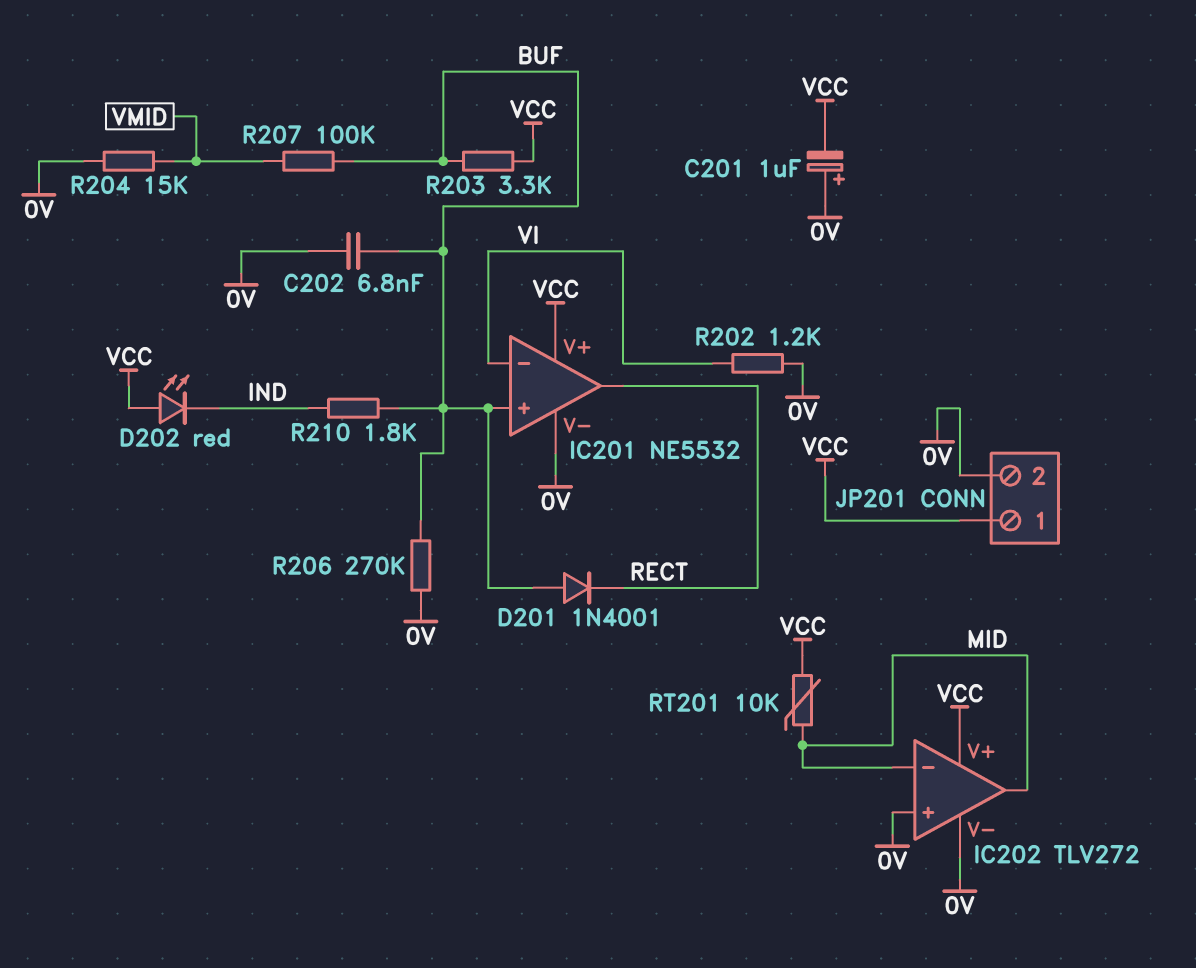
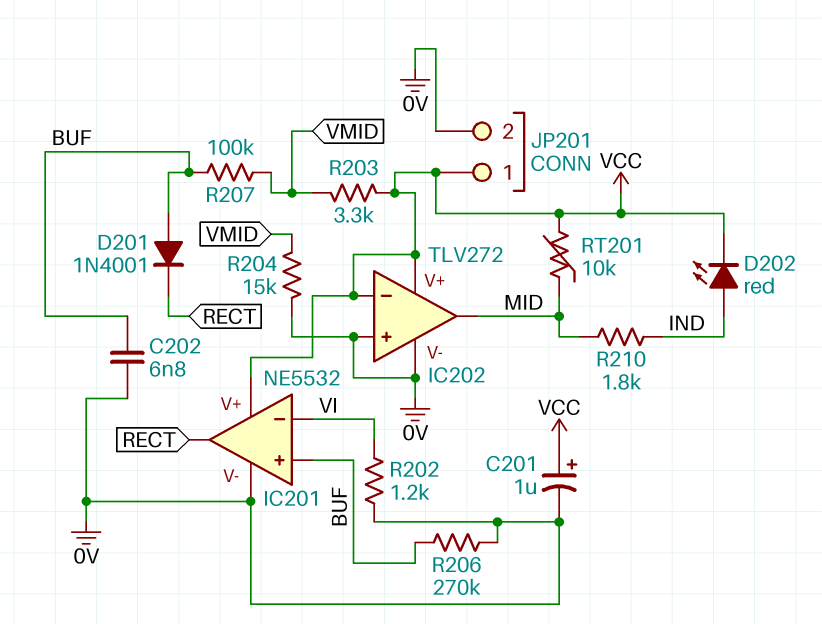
C201: 1uF (plus 0V, minus VCC) -> 1uF (plus VCC, minus 0V)
D202: LED red (A VCC, K IND) -> LED red (A IND, K VCC)
IC202 pin in-: MID -> VCC
R203: 3.3k (BUF, VCC) -> 3.3k (VCC, VMID)
R210: 1.8k (BUF, IND) -> 1.8k (IND, MID)

